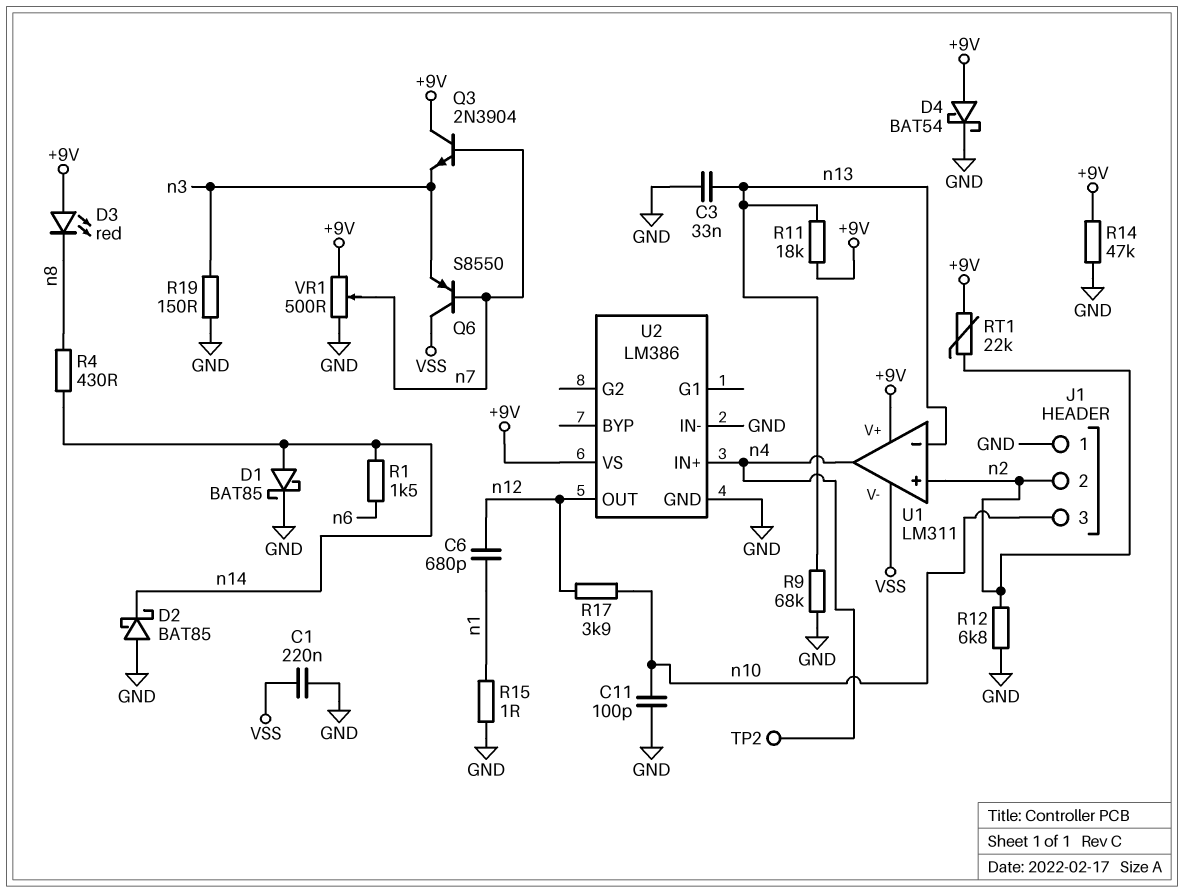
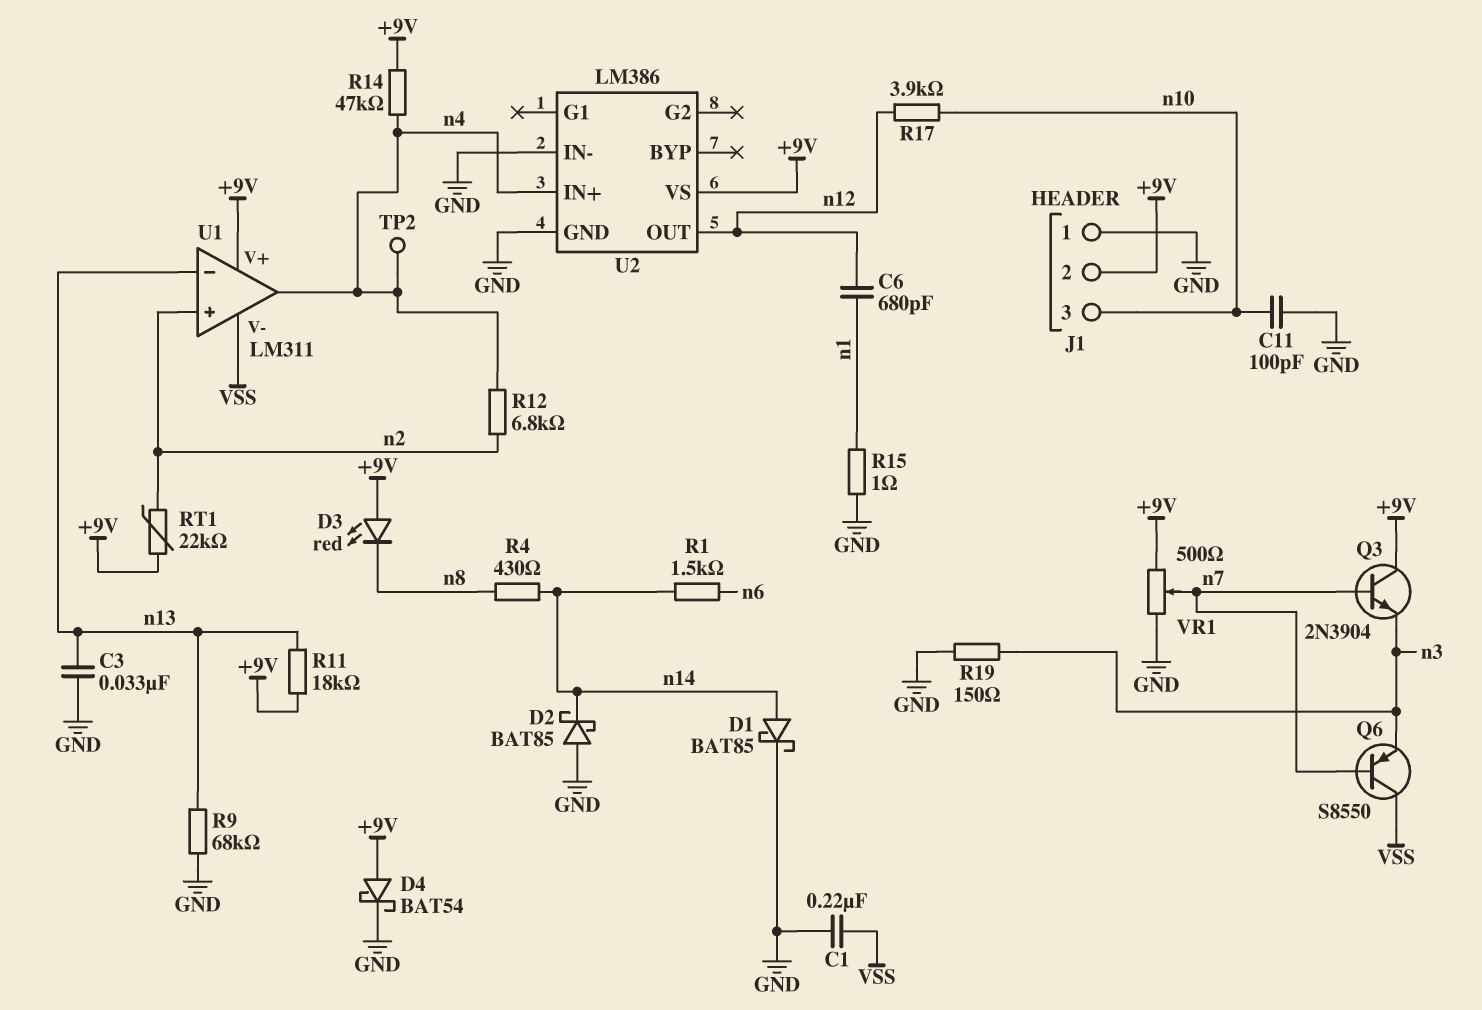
J1 pin 2: n2 -> +9V
R12: 6.8k (GND, n2) -> 6.8k (n2, n4)
R14: 47k (+9V, GND) -> 47k (+9V, n4)

